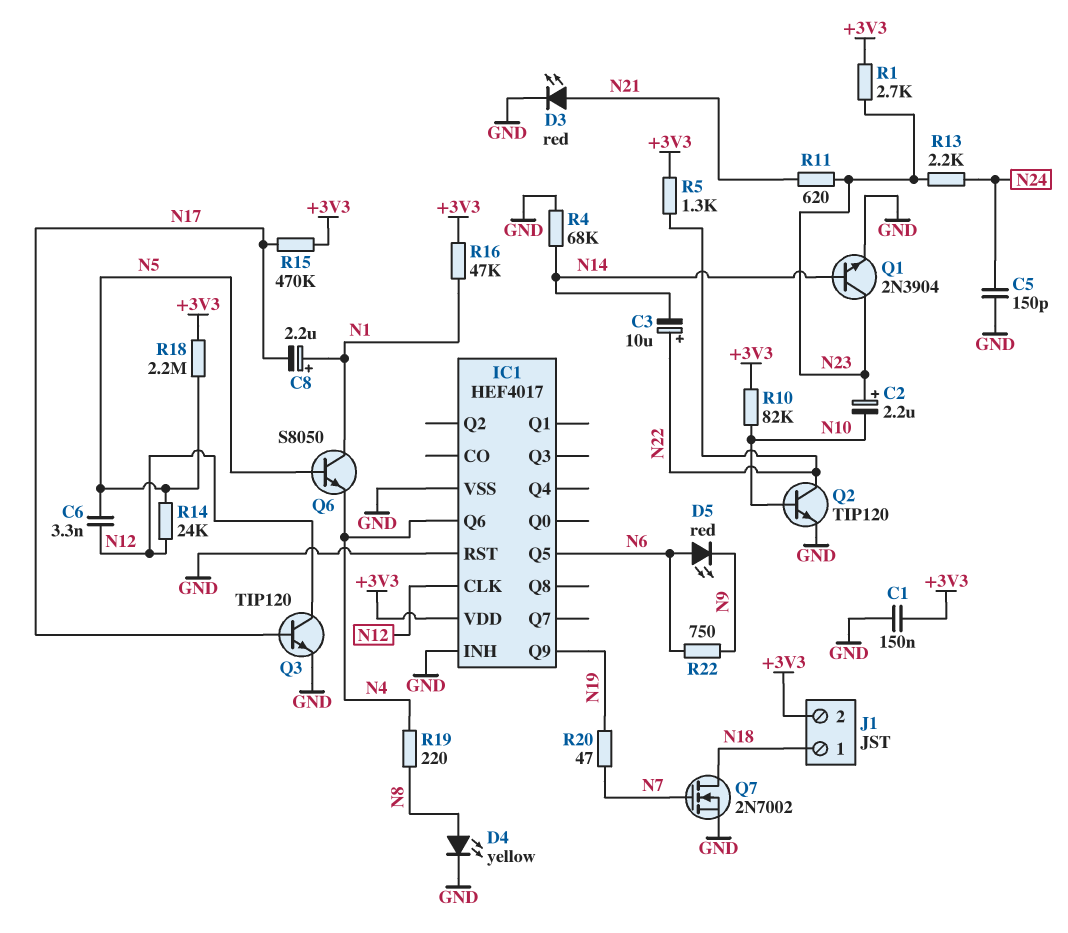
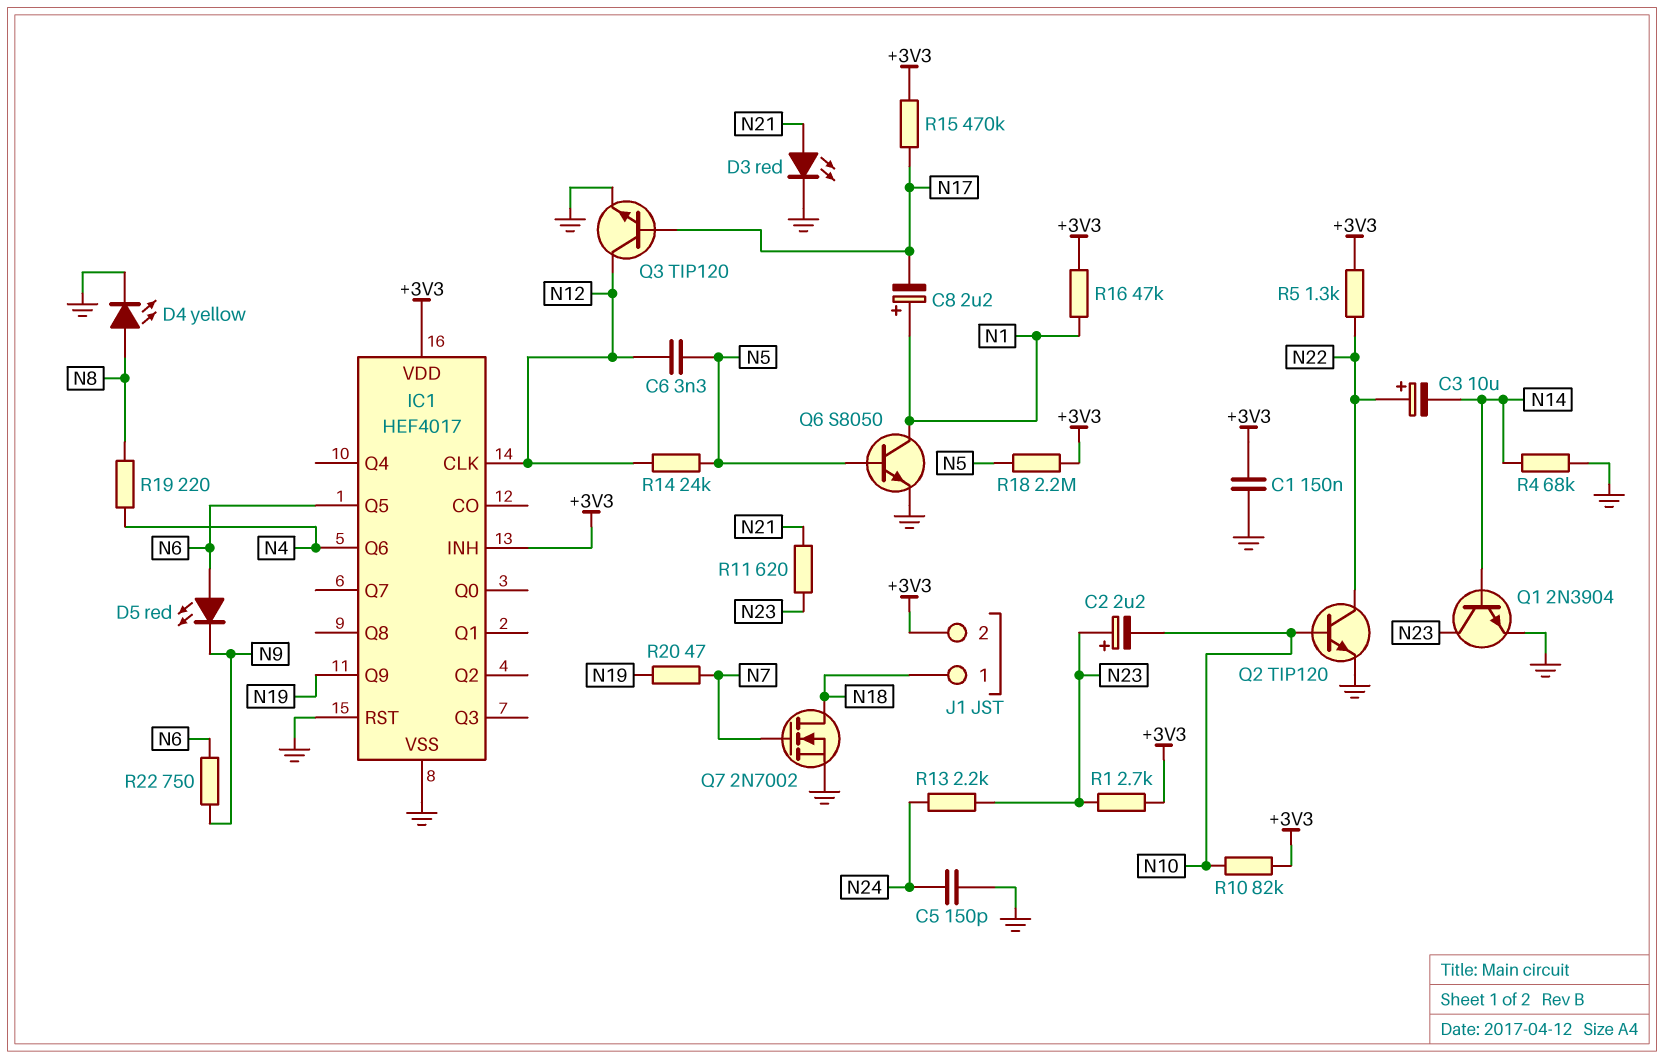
IC1 pin INH: GND -> +3V3
Q6: NPN S8050 (B N5, C N1, E N4) -> NPN S8050 (B N5, C N1, E GND)

